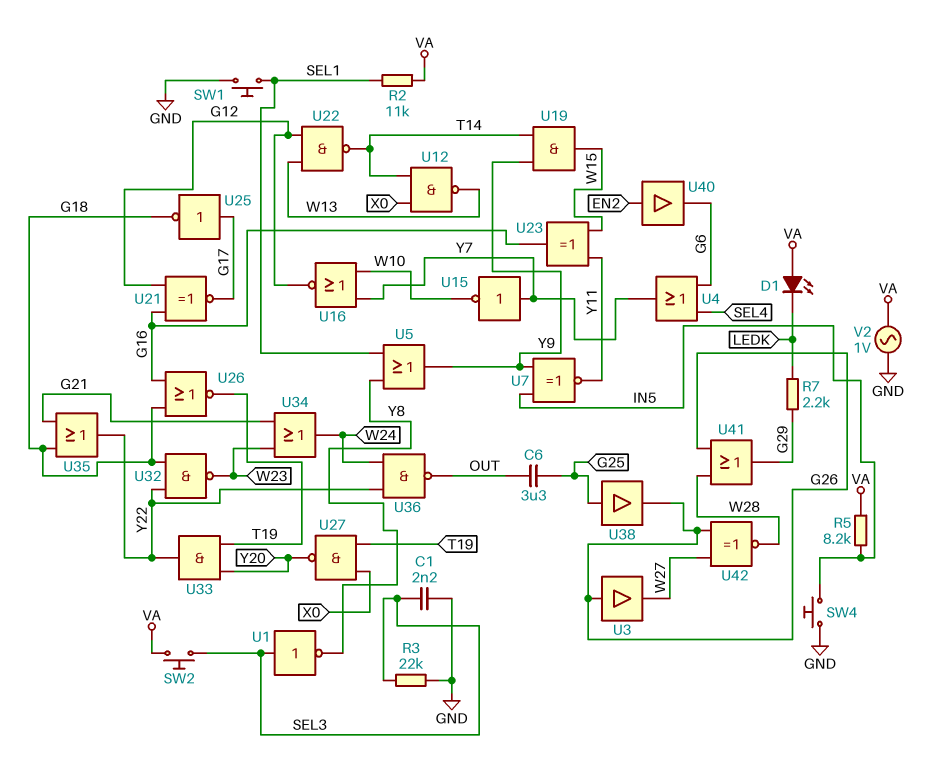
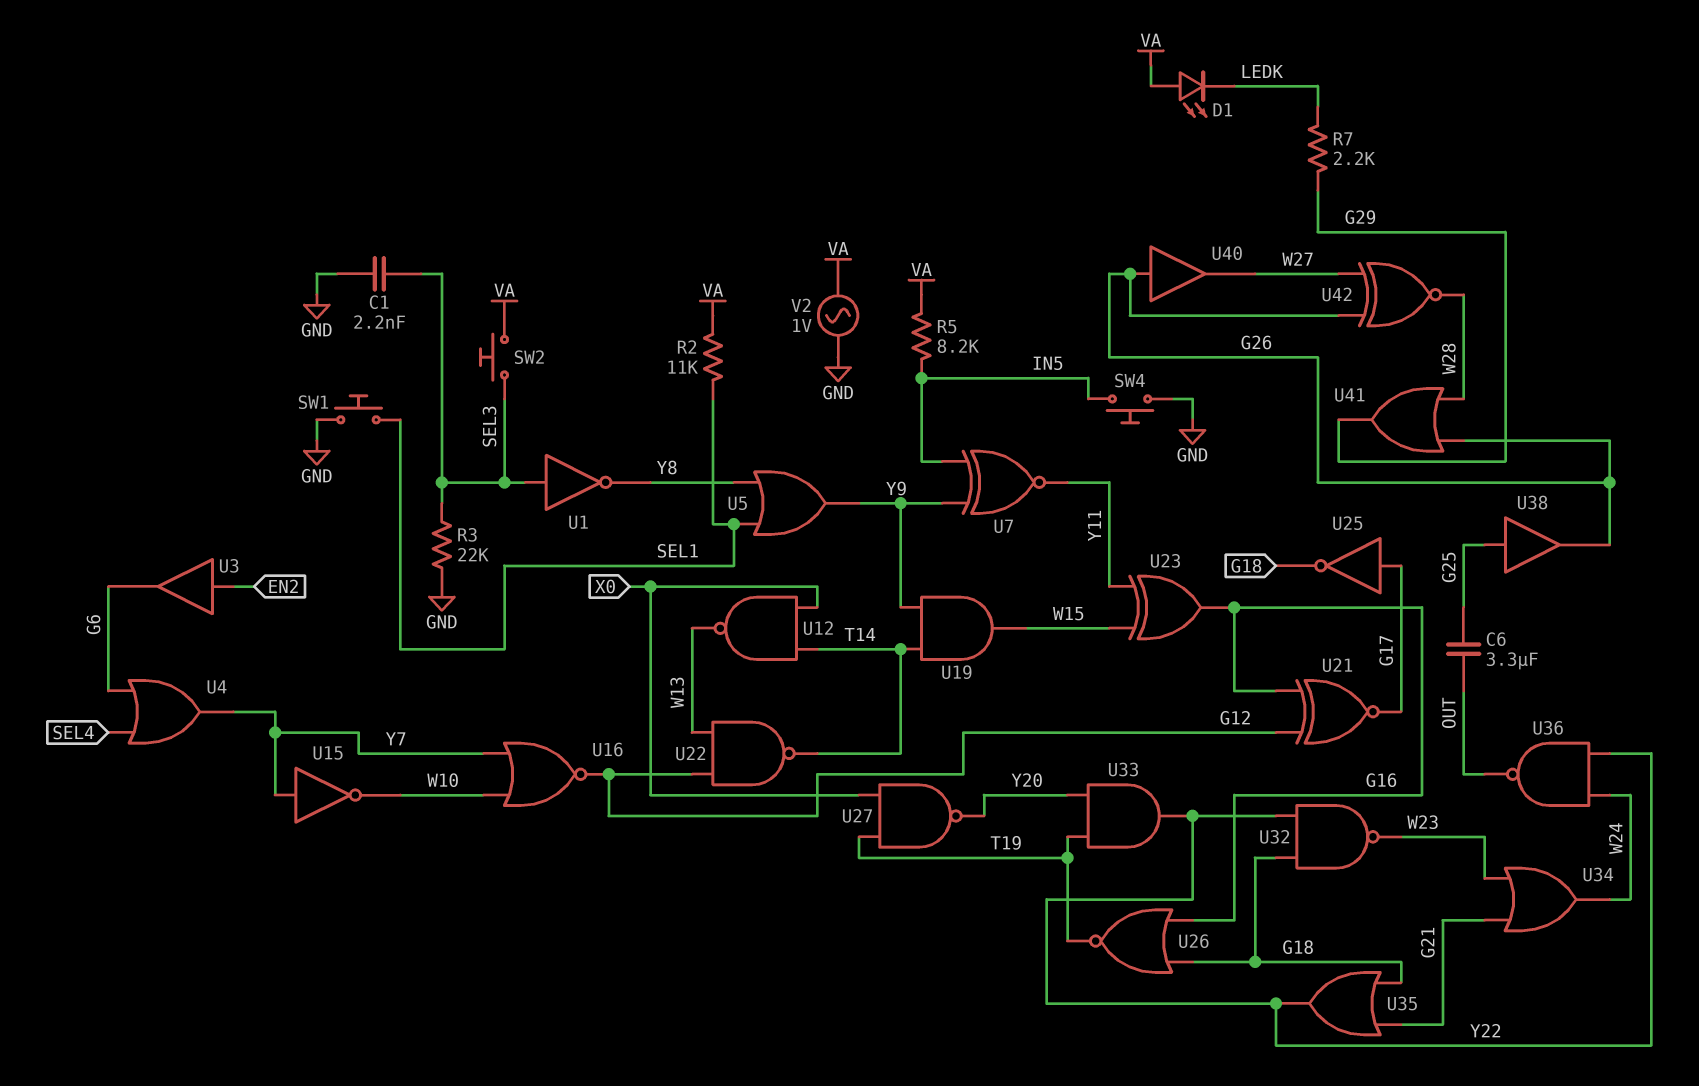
U3: buffer (in G26, out W27) -> buffer (in EN2, out G6)
U40: buffer (in EN2, out G6) -> buffer (in G26, out W27)

